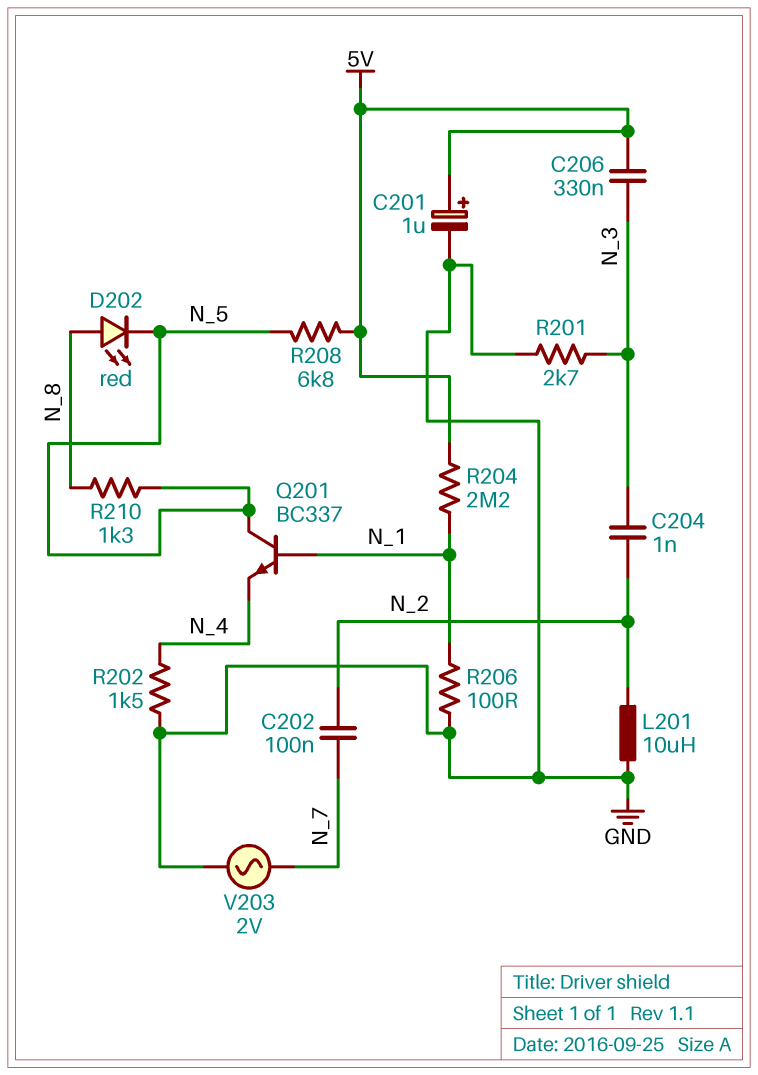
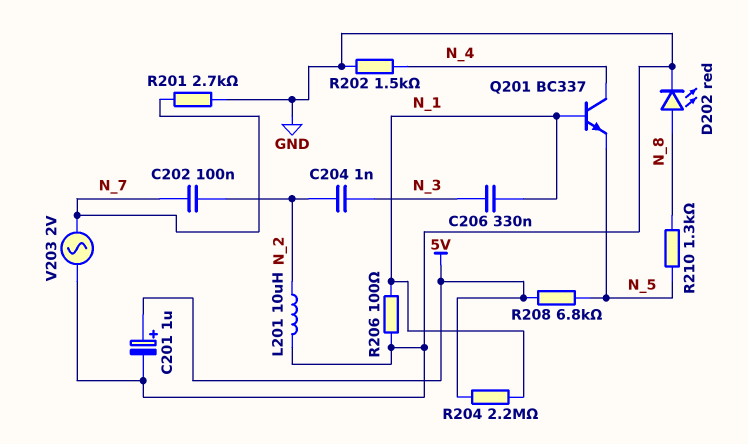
C206: 330nF (5V, N_3) -> 330nF (N_1, N_3)
D202: LED red (A N_8, K N_5) -> LED red (A N_8, K GND)
Q201: NPN BC337 (B N_1, C N_5, E N_4) -> NPN BC337 (B N_1, C N_4, E N_5)
R201: 2.7k (GND, N_3) -> 2.7k (GND, N_7)

